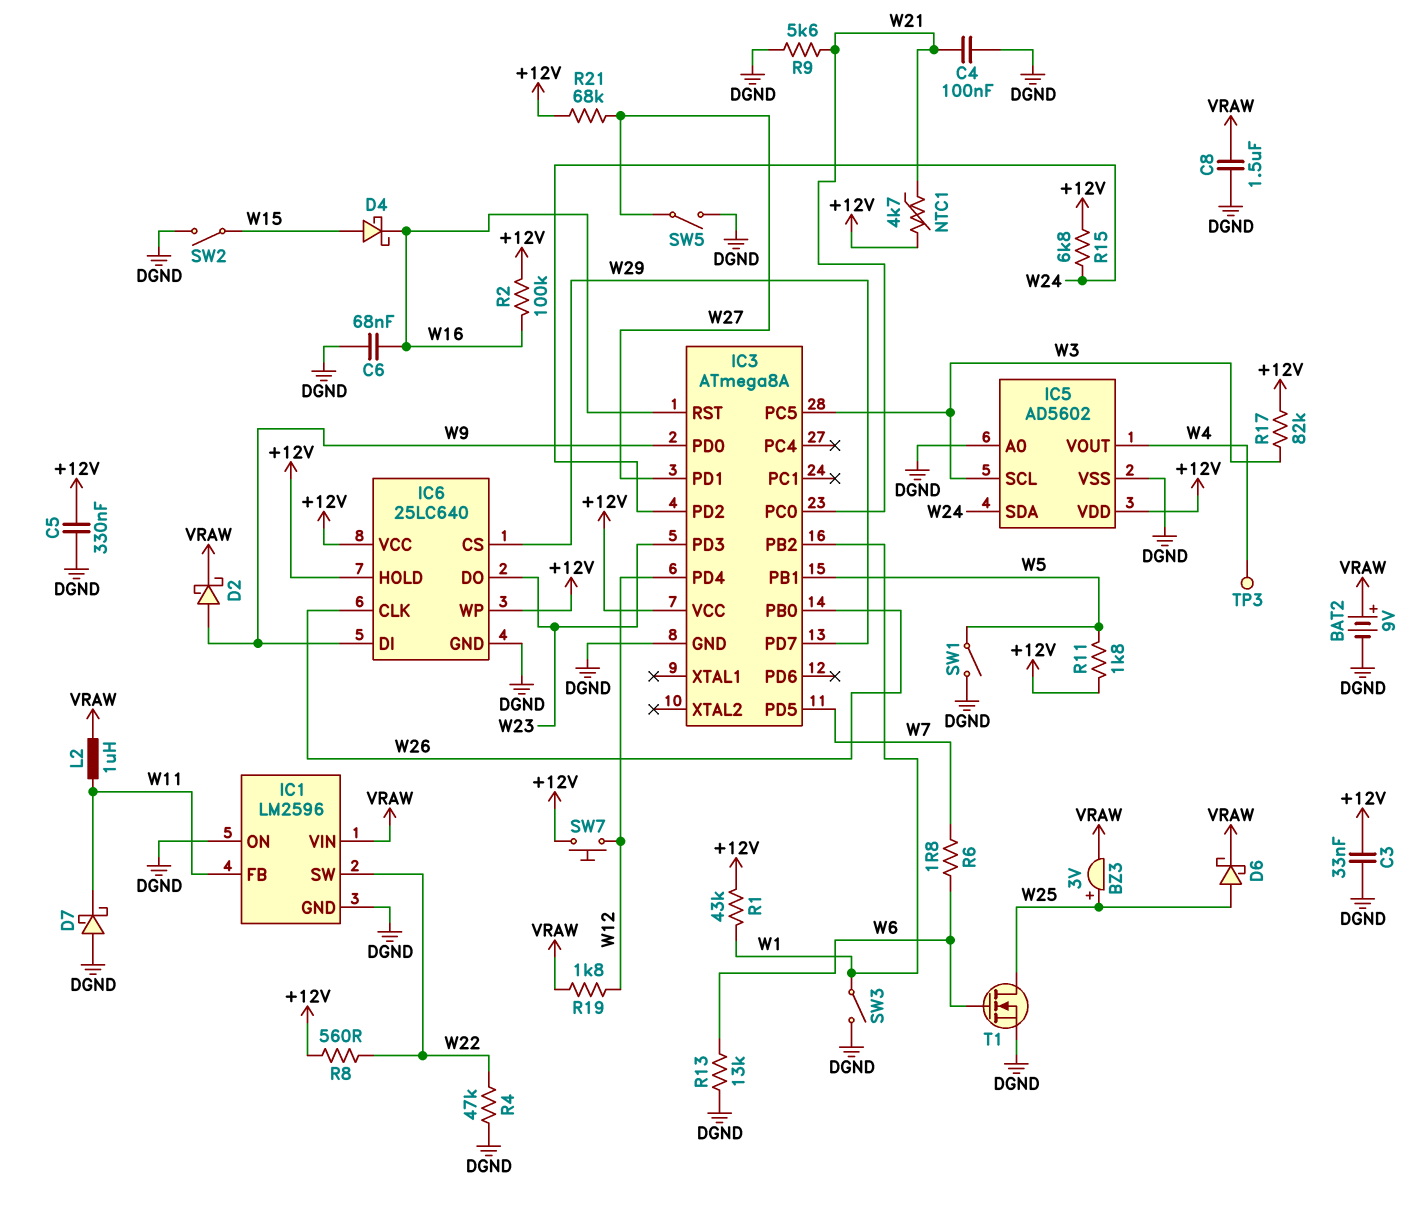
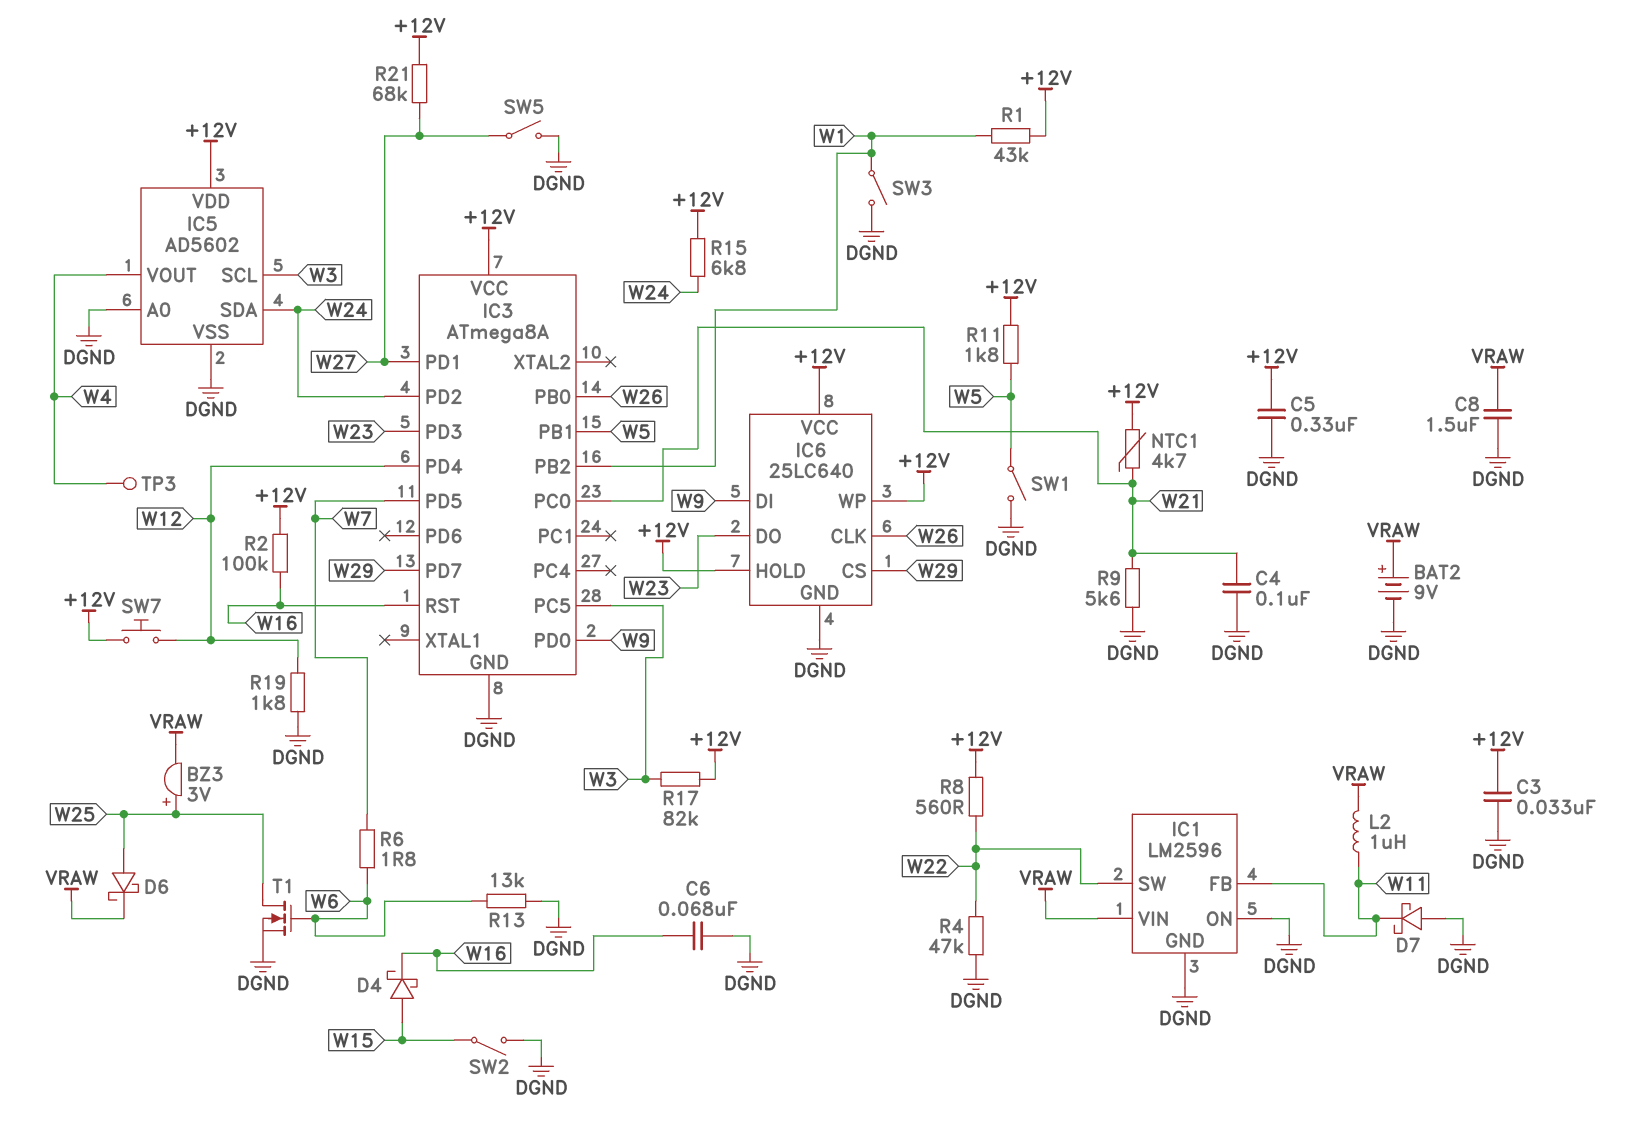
D2: schottky (A W9, K VRAW) -> none
R19: 1.8k (VRAW, W12) -> 1.8k (DGND, W12)

